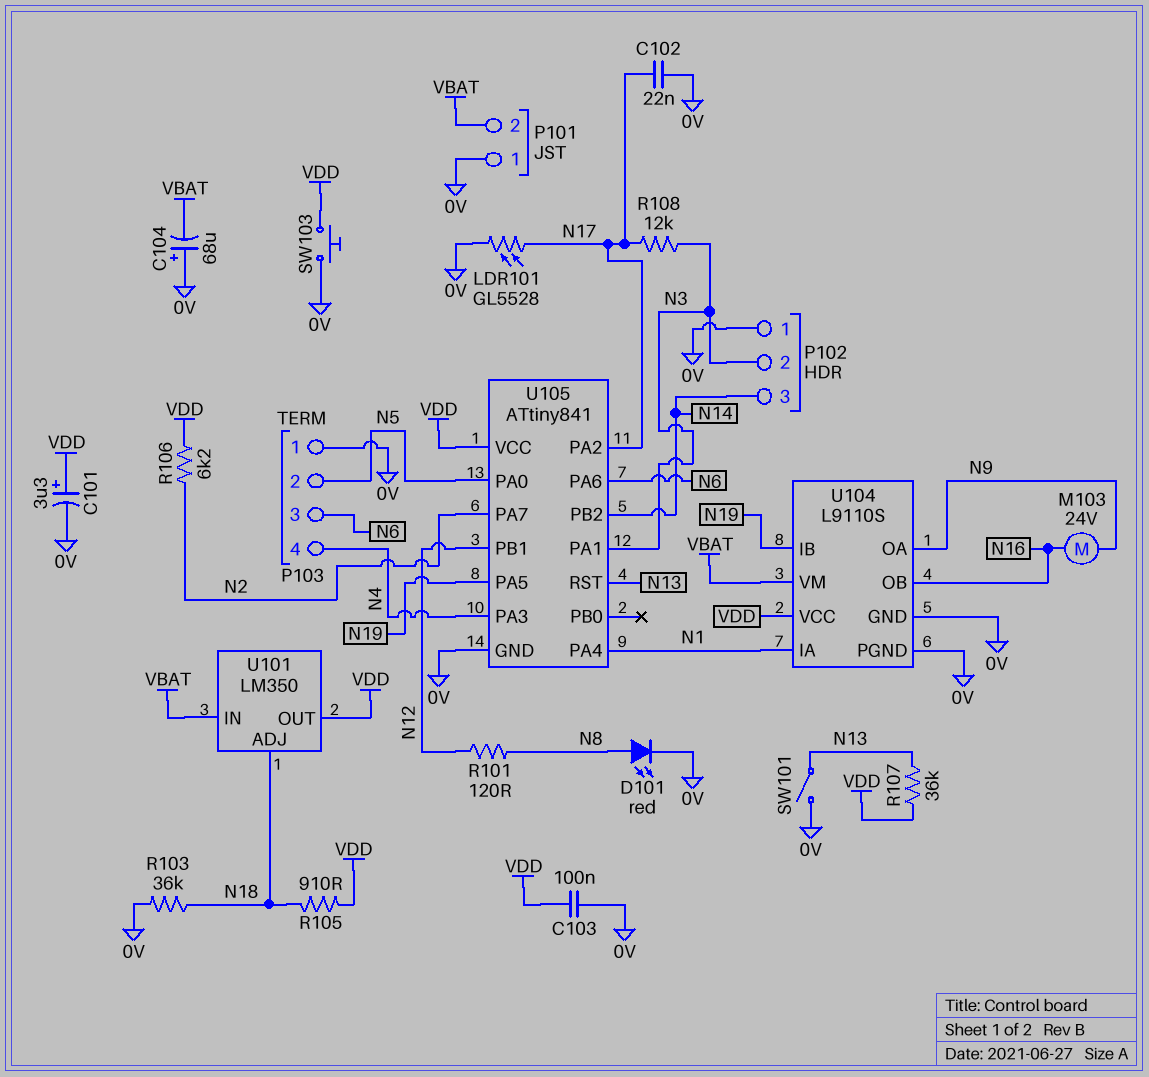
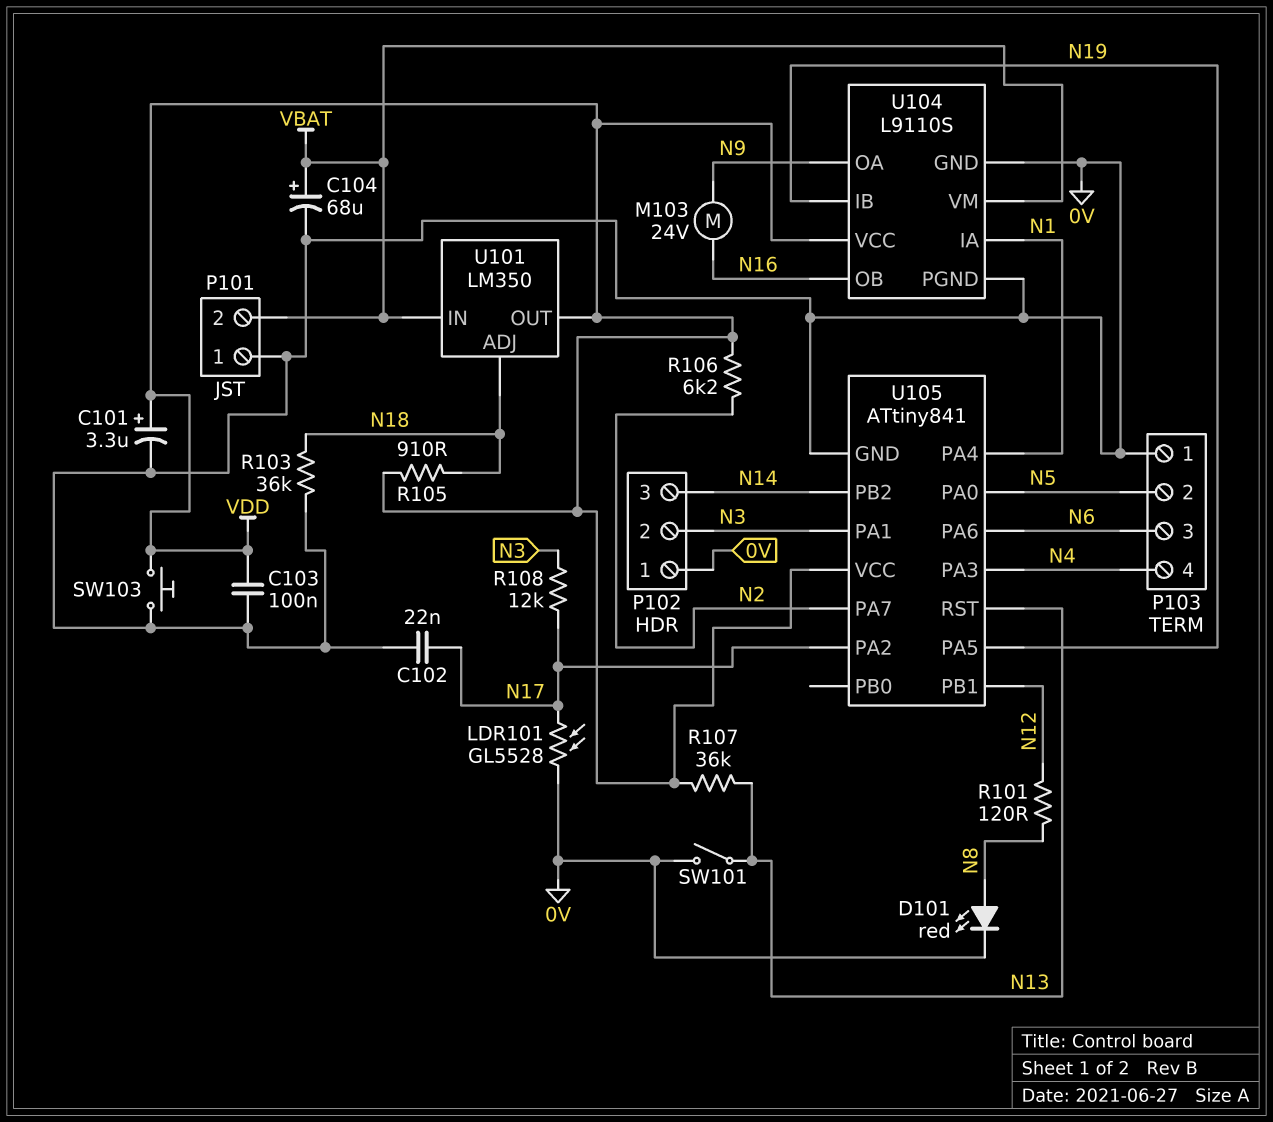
C104: 68uF (plus 0V, minus VBAT) -> 68uF (plus VBAT, minus 0V)

